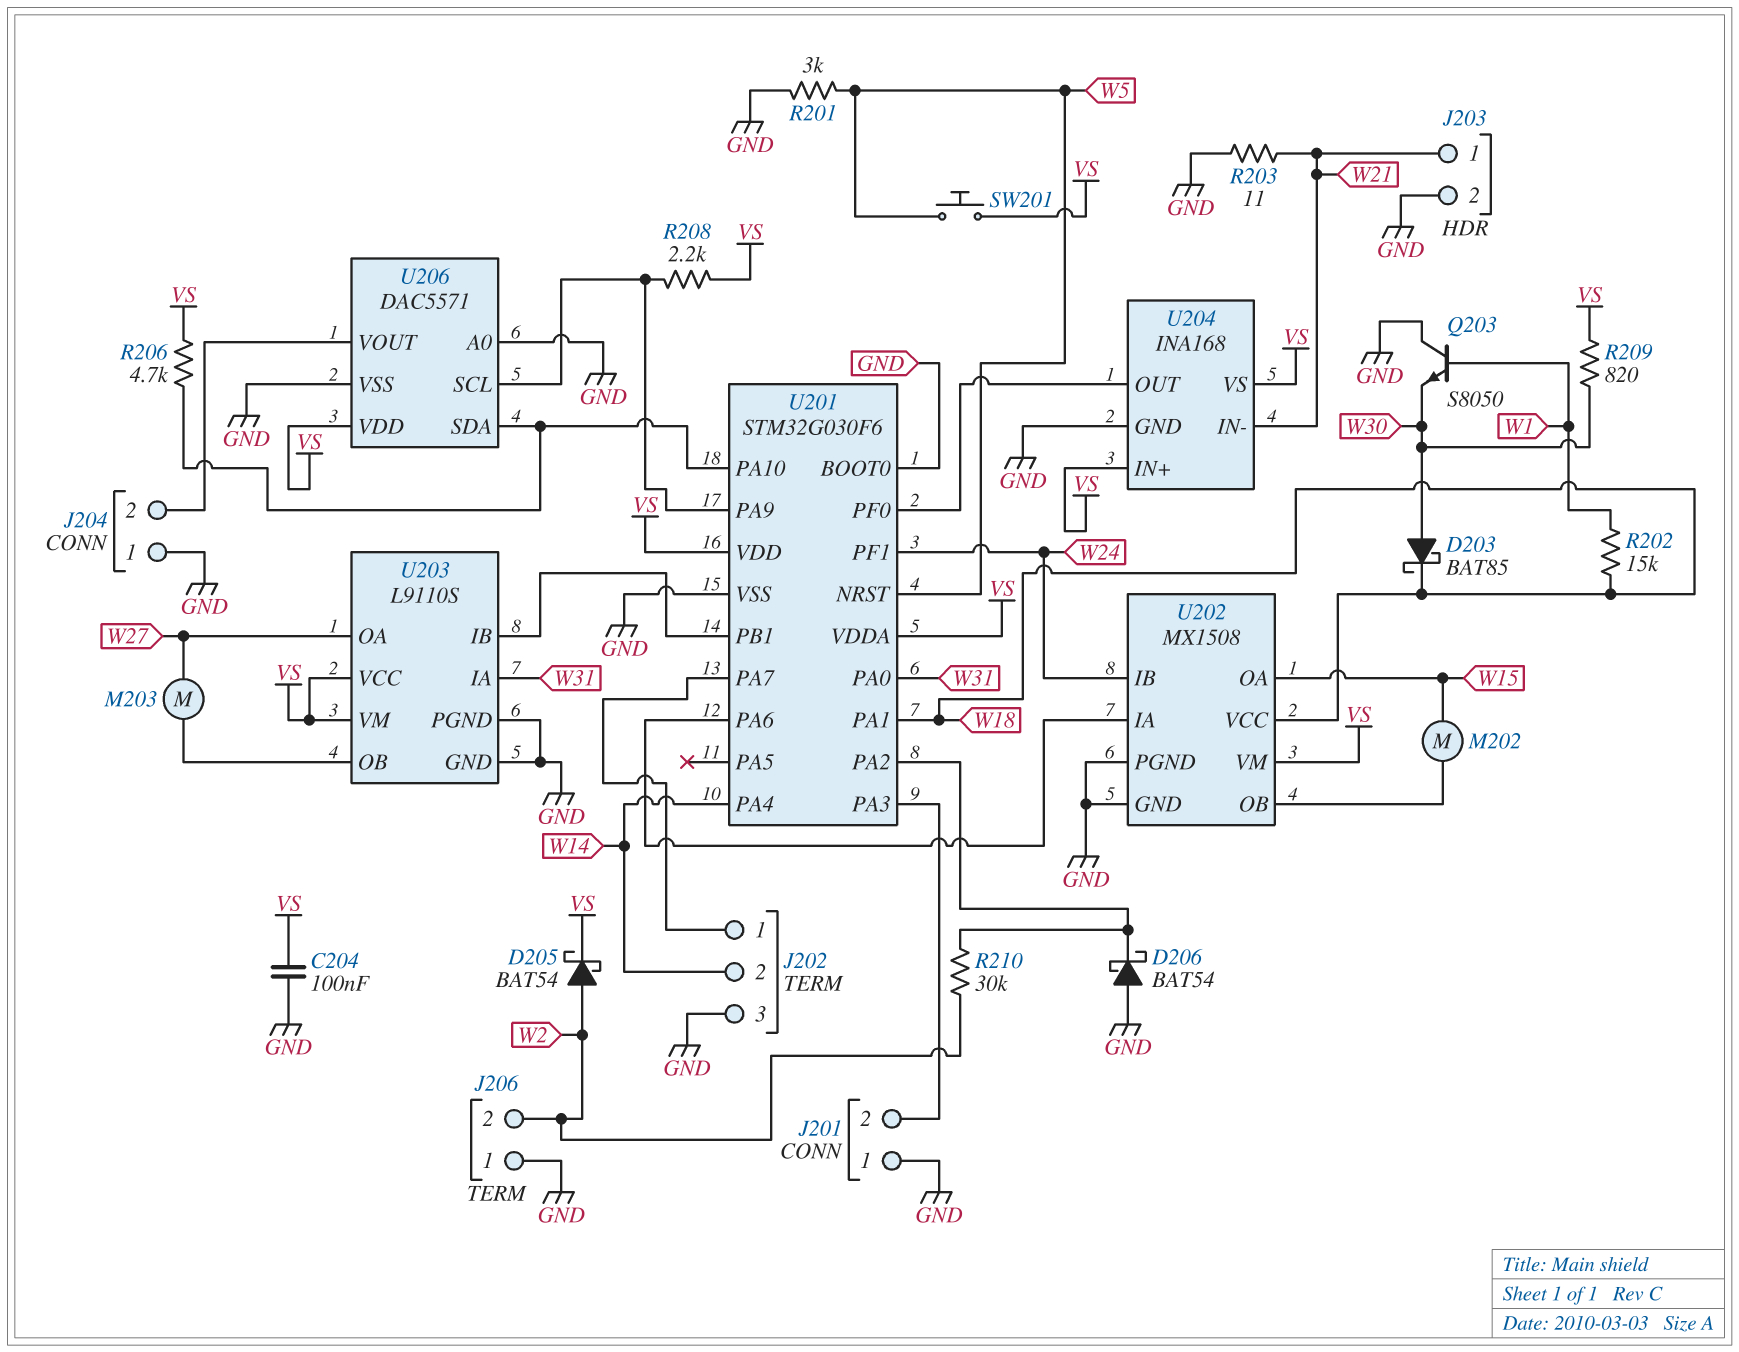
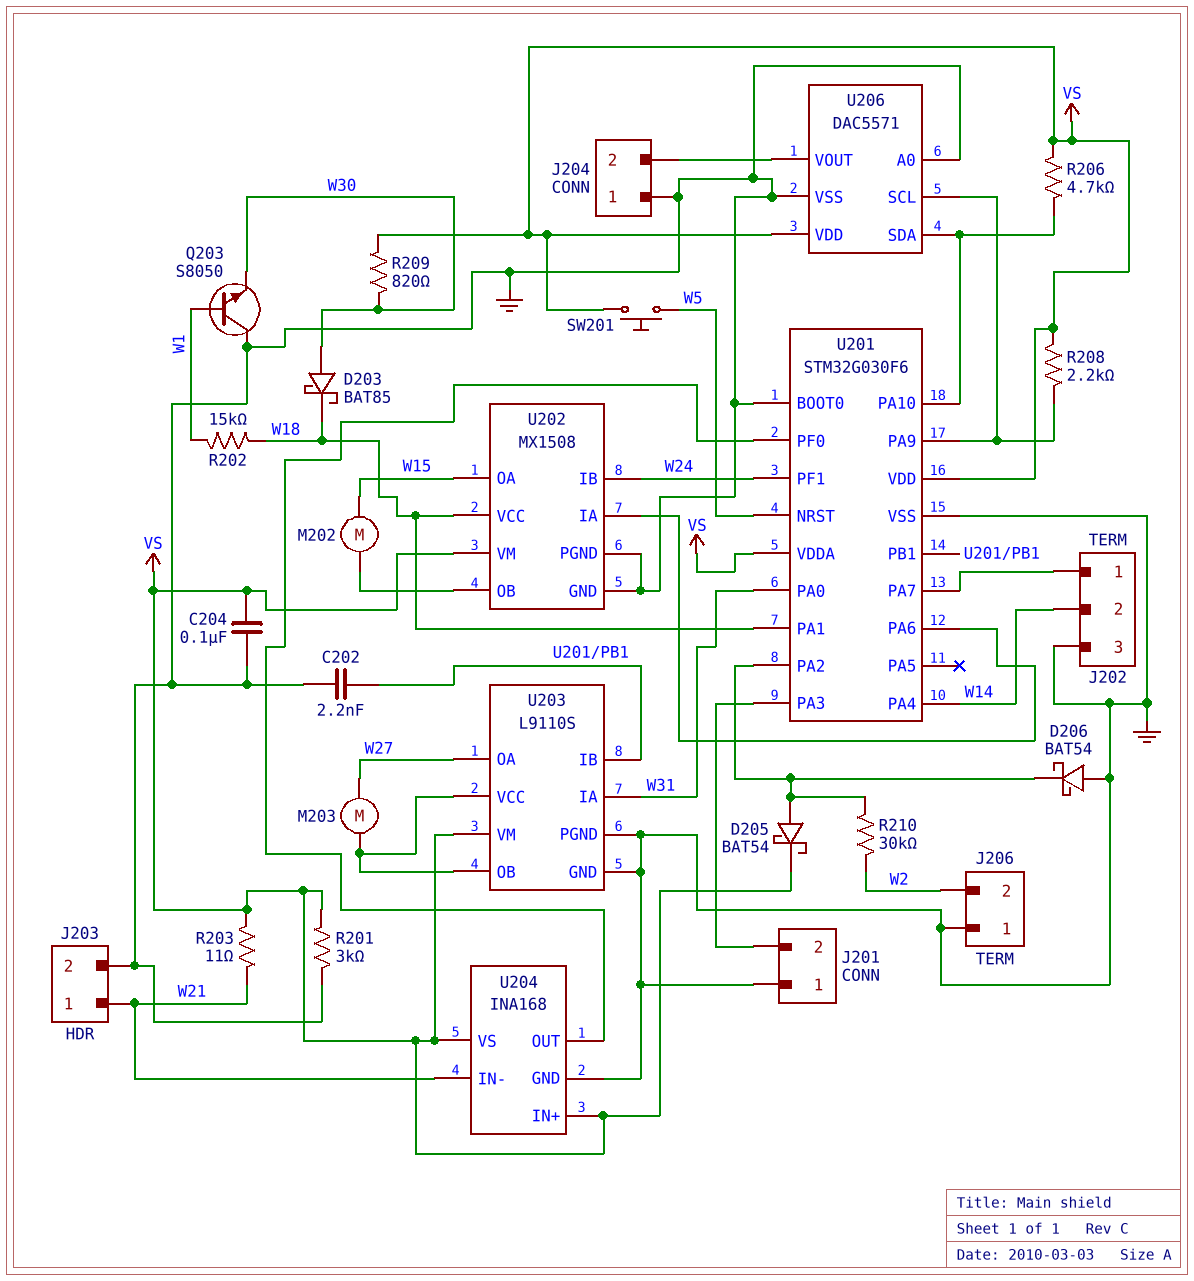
C202: none -> 2.2nF (GND, U201/PB1)
D205: schottky BAT54 (A W2, K VS) -> schottky BAT54 (A U201/PA2, K VS)
R201: 3k (GND, W5) -> 3k (GND, VS)
R203: 11 (GND, W21) -> 11 (VS, W21)
U203 pin VCC: VS -> U203/OB

